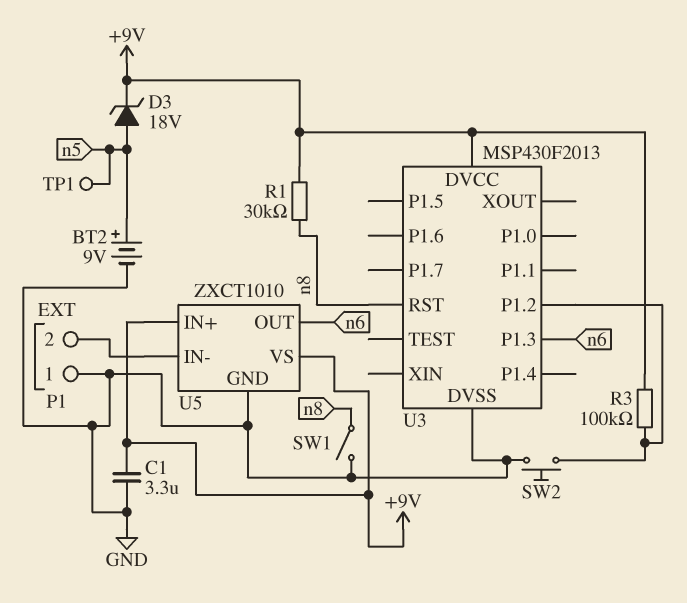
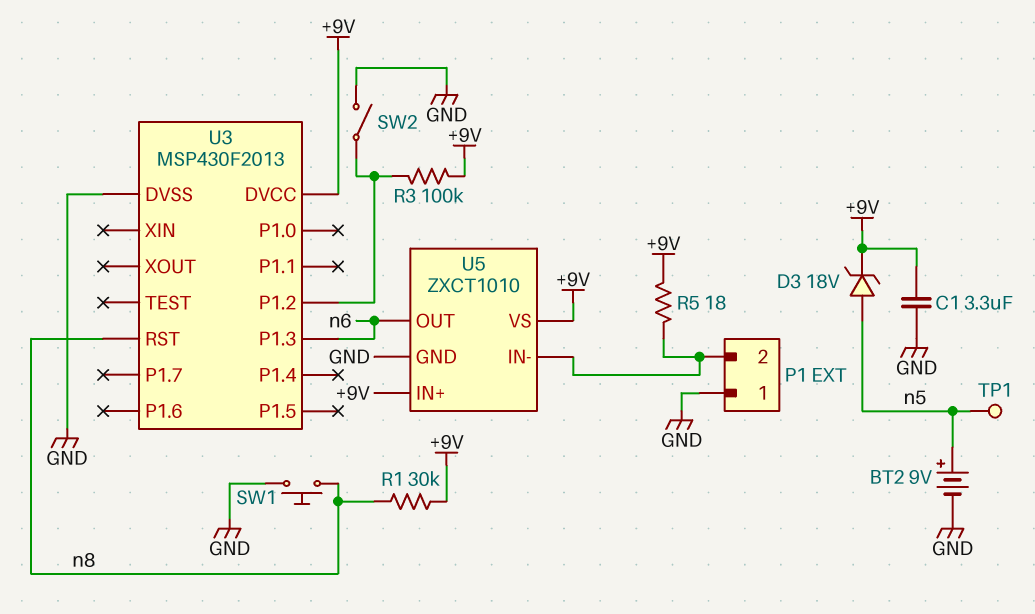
R5: none -> 18 (+9V, P1/2)
SW1: switch (GND, n8) -> button (GND, n8)
SW2: button (GND, U3/P1.2) -> switch (GND, U3/P1.2)

